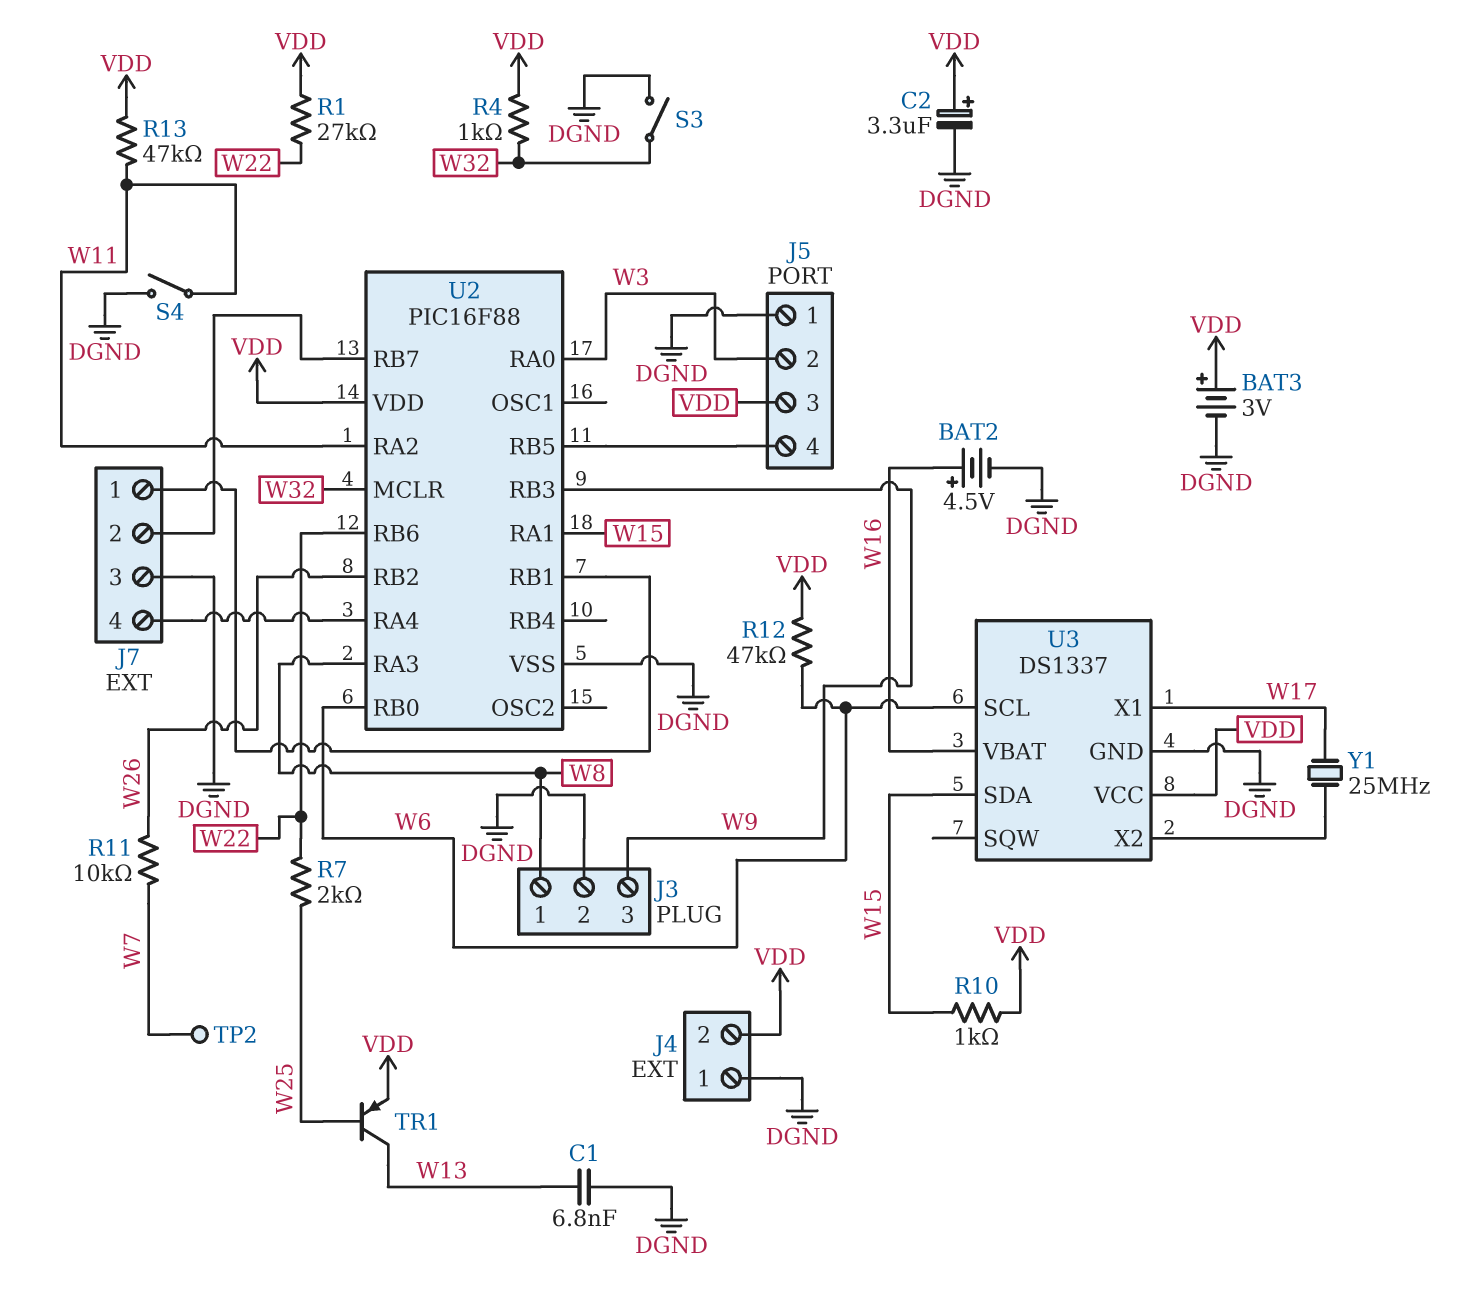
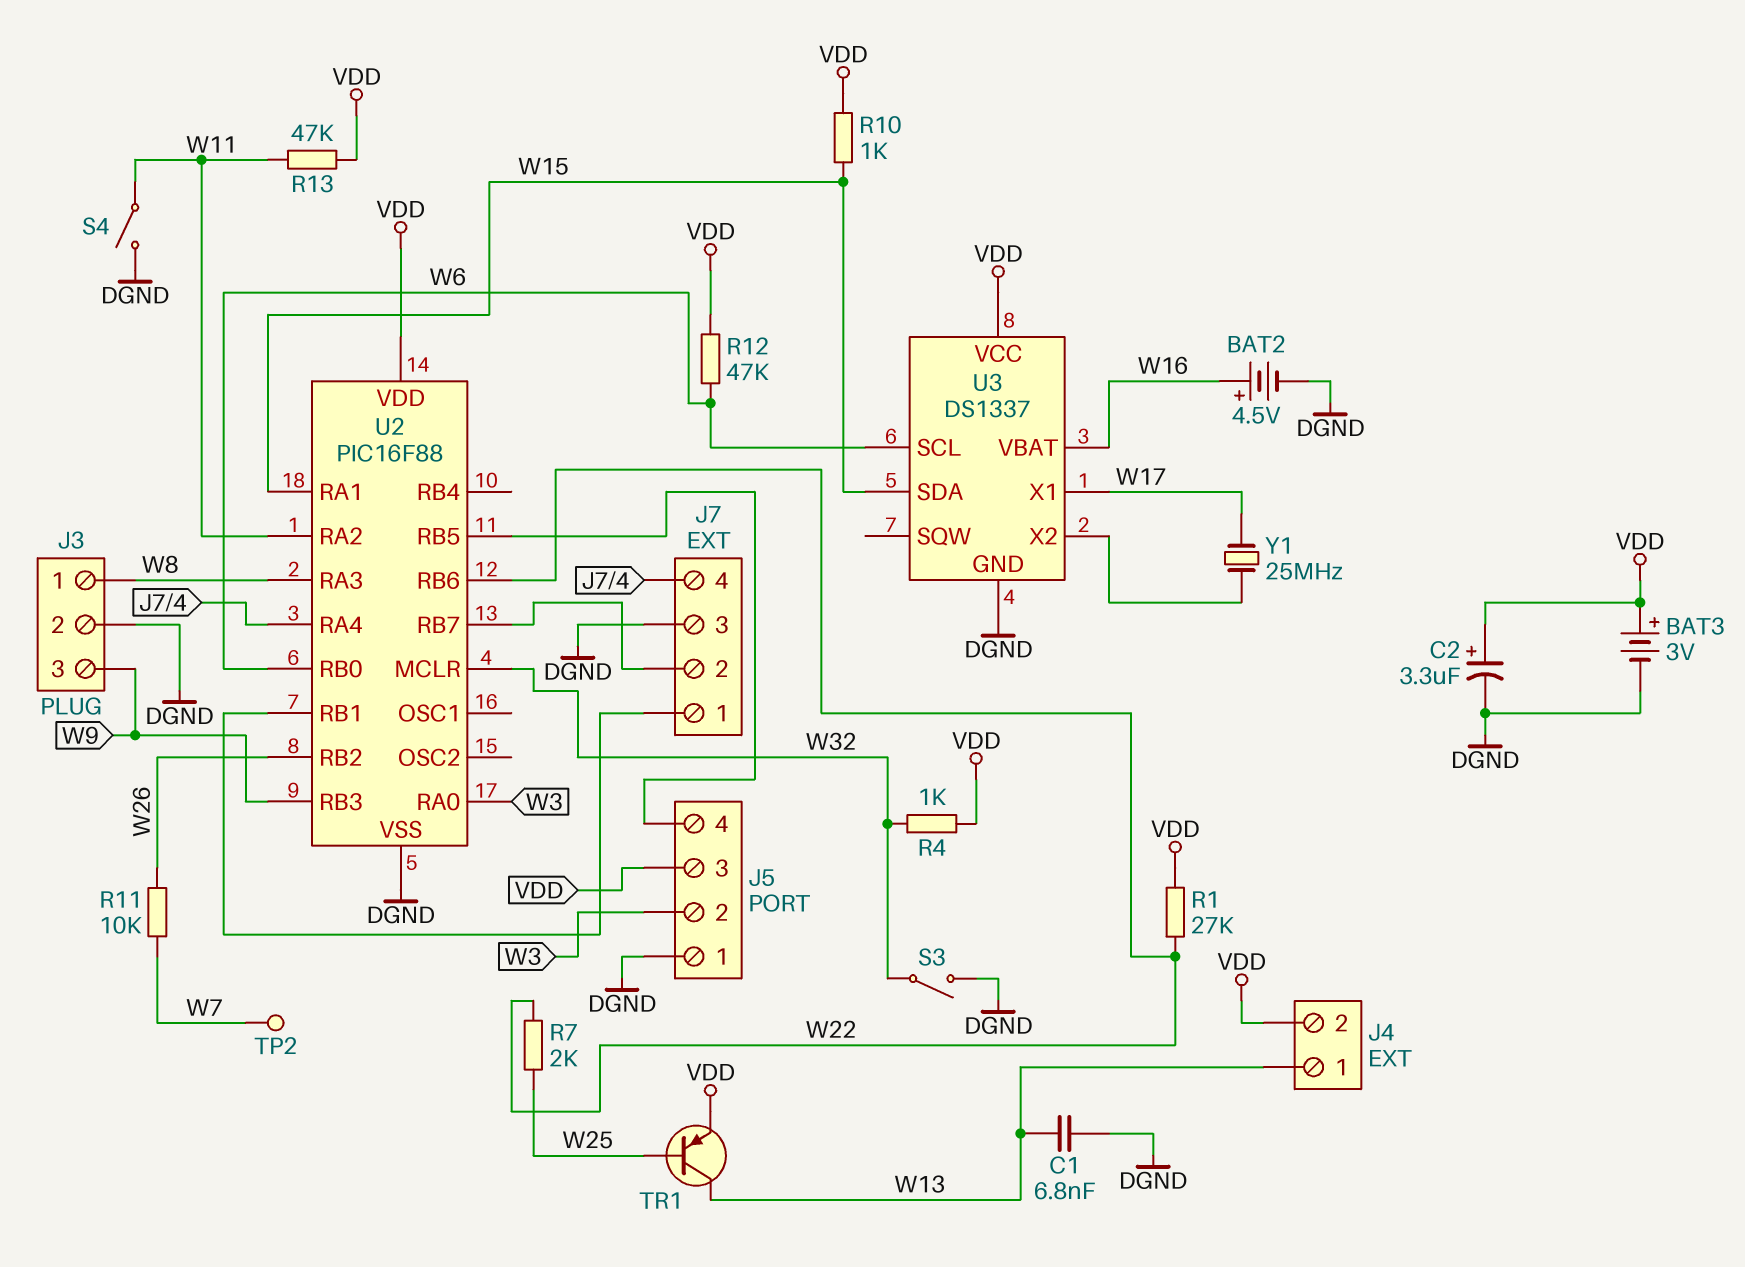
J4 pin 1: DGND -> W13

